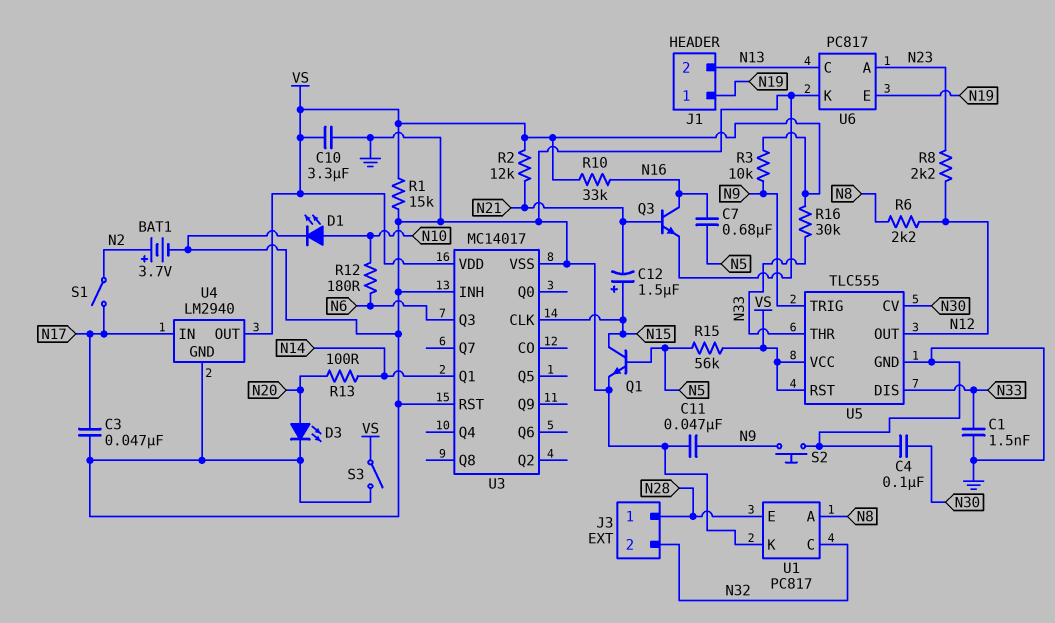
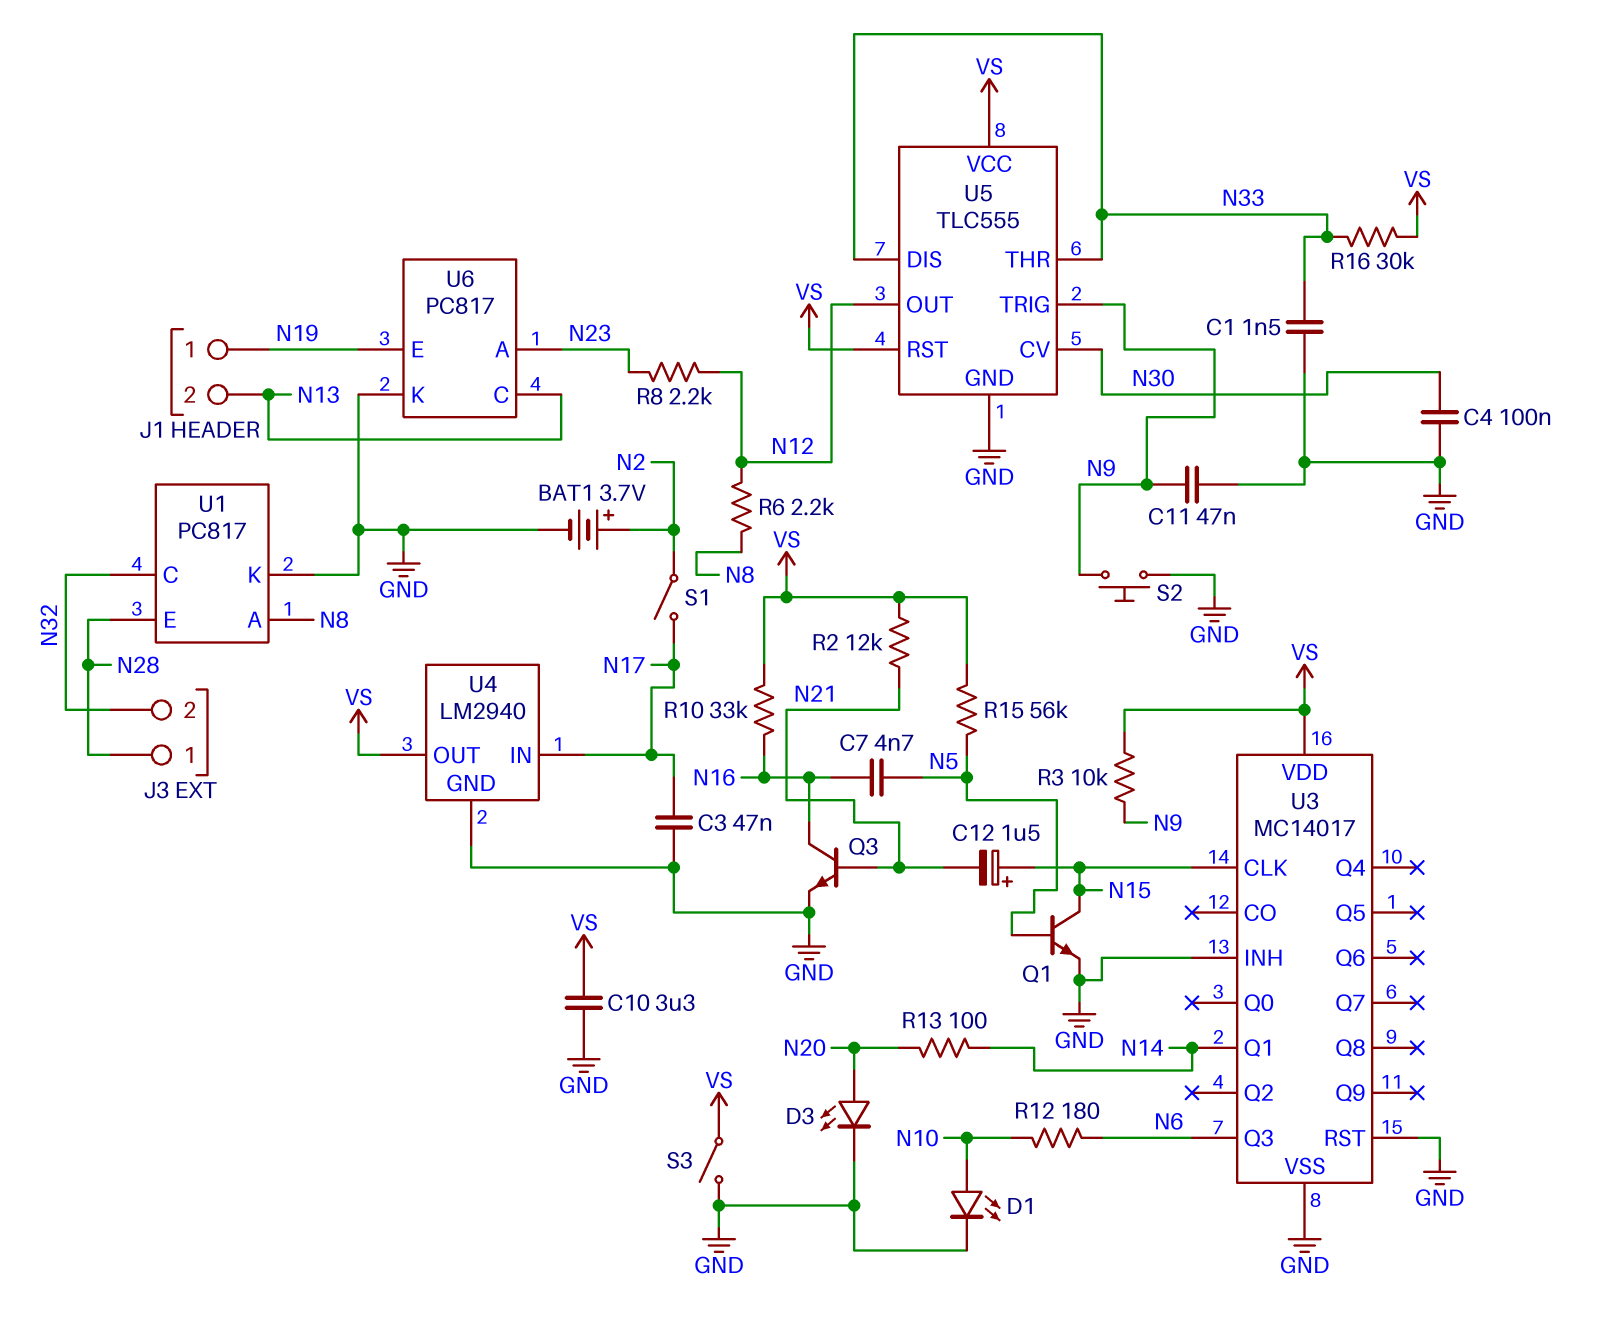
C7: 680nF (N5, N16) -> 4.7nF (N5, N16)
R1: 15k (GND, VS) -> none

